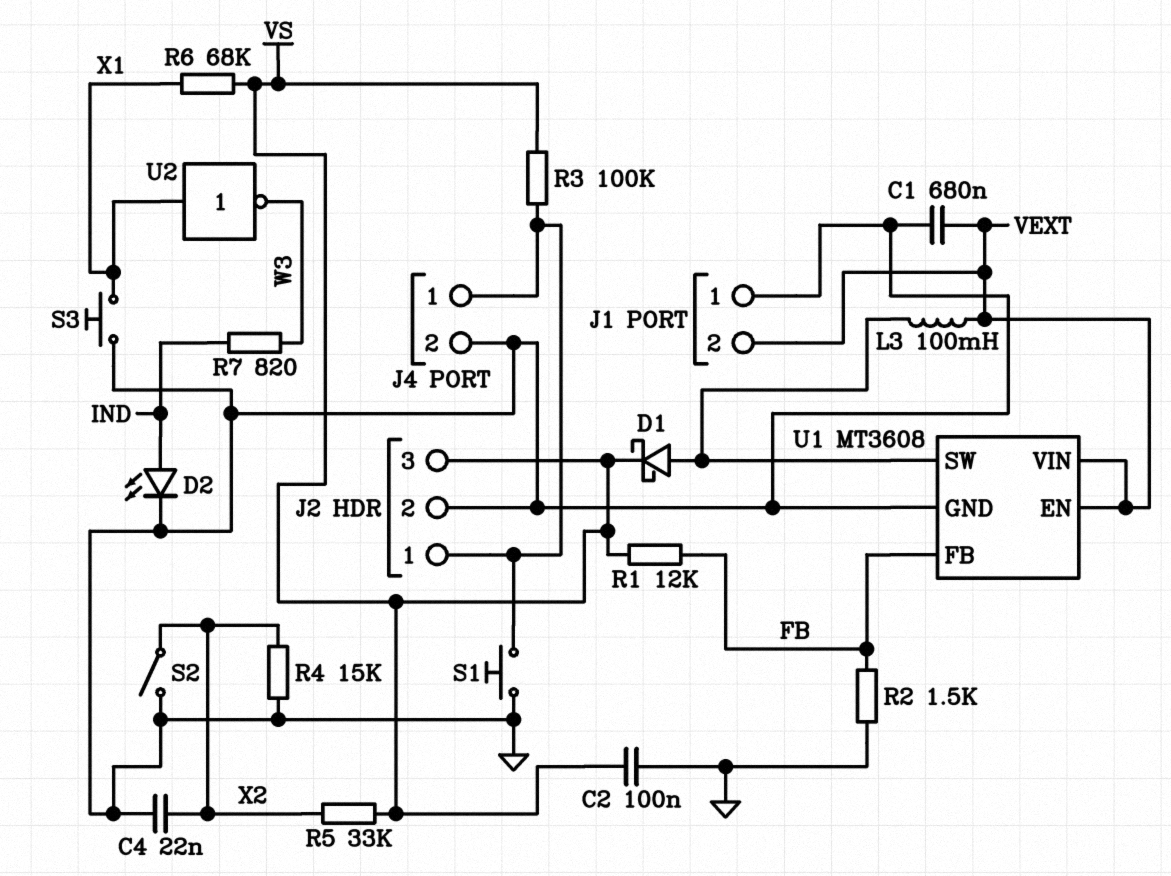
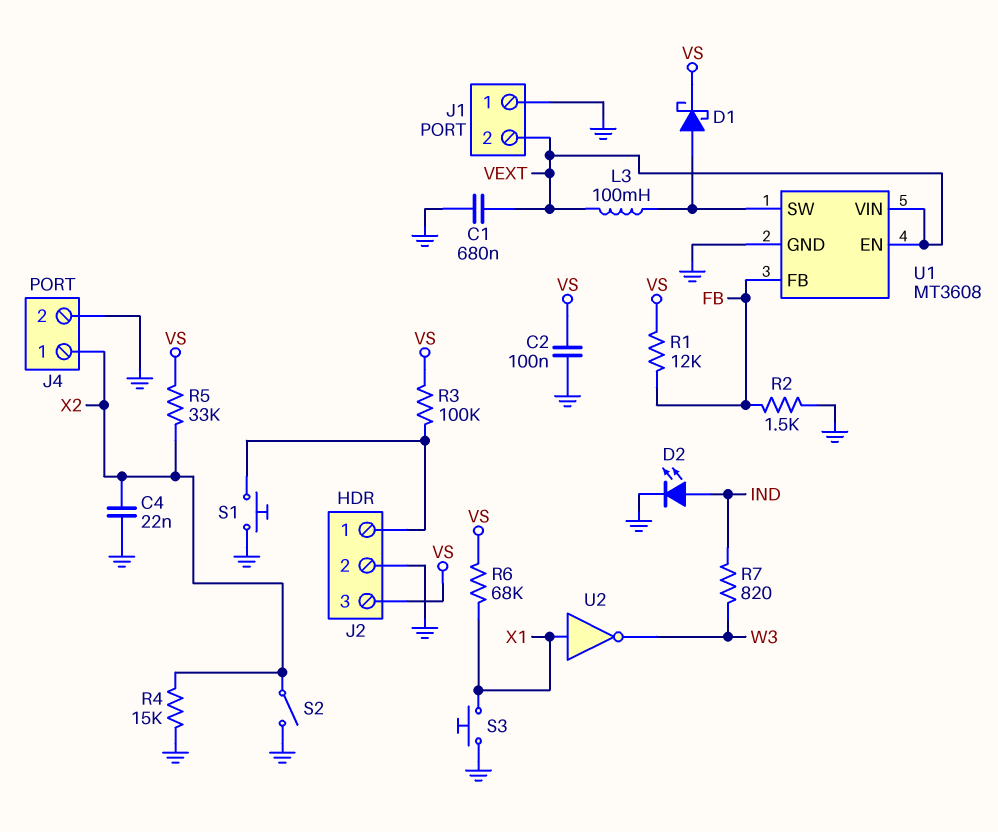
J4 pin 1: J2/1 -> X2

